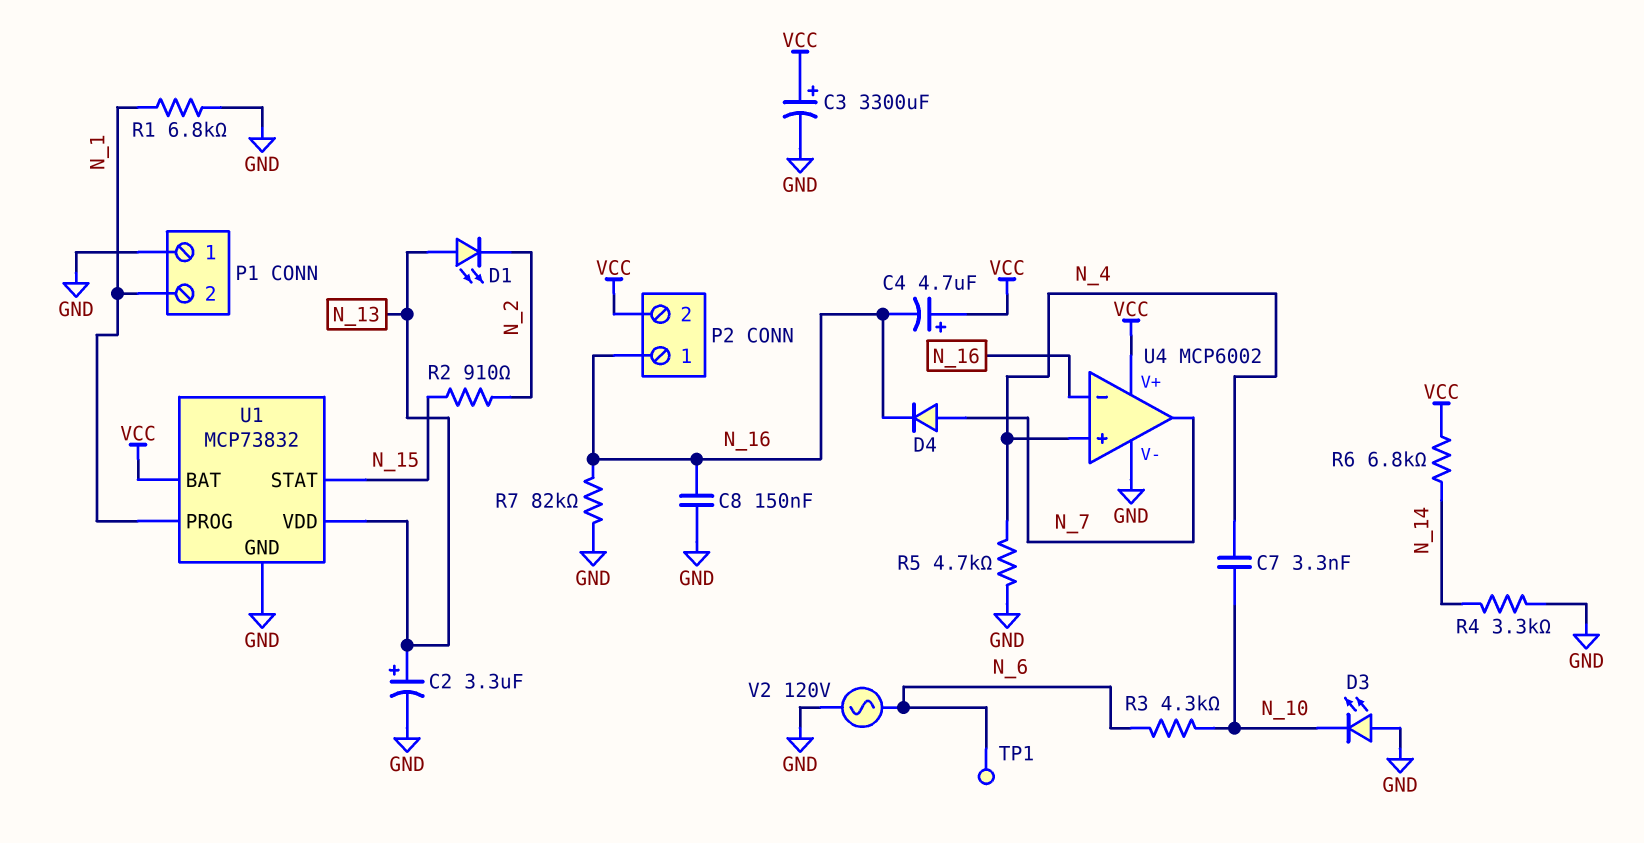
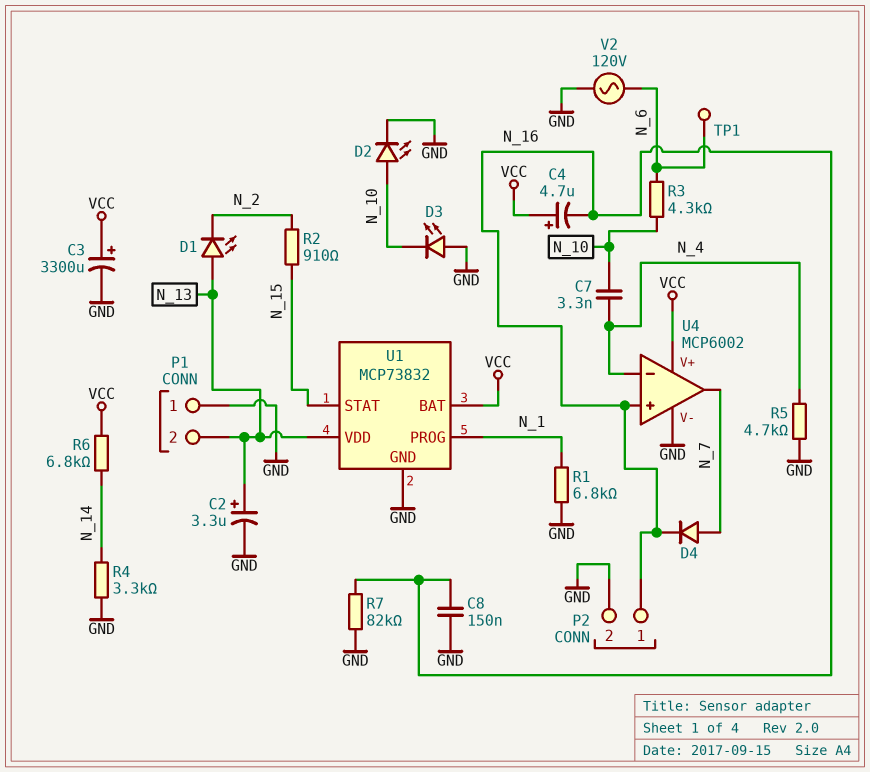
D2: none -> LED (A N_10, K GND)
P1 pin 2: N_1 -> N_13
P2 pin 2: VCC -> GND
U4 pin in+: N_4 -> N_16
U4 pin in-: N_16 -> N_4

